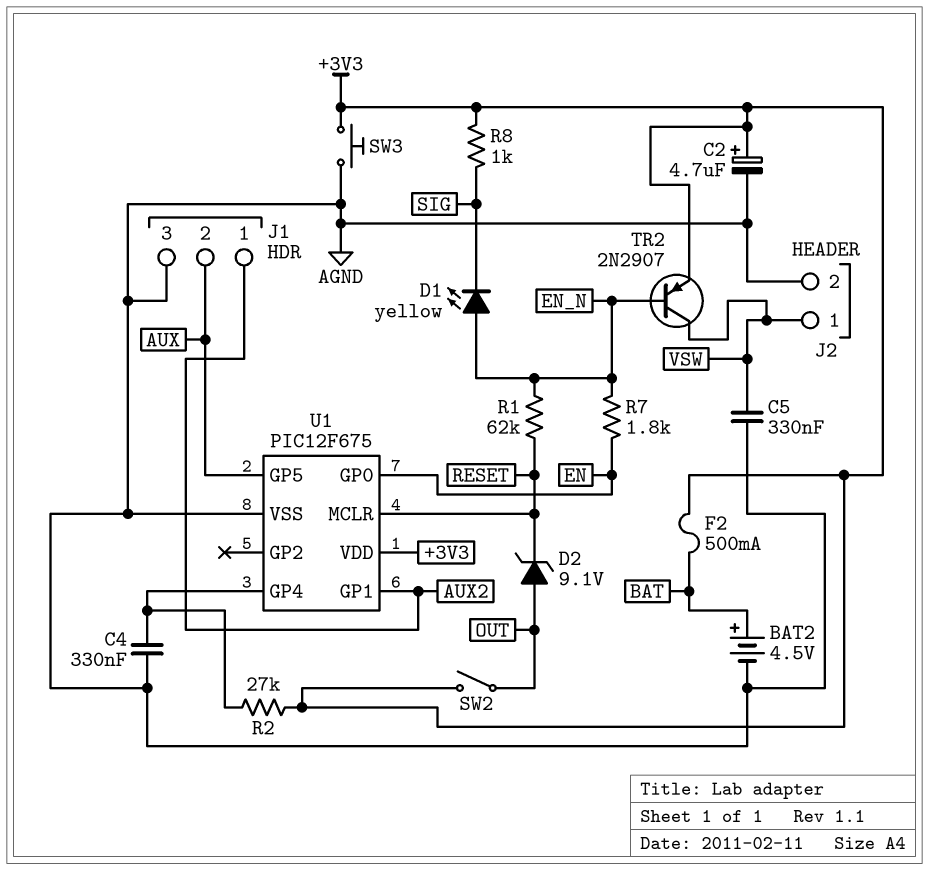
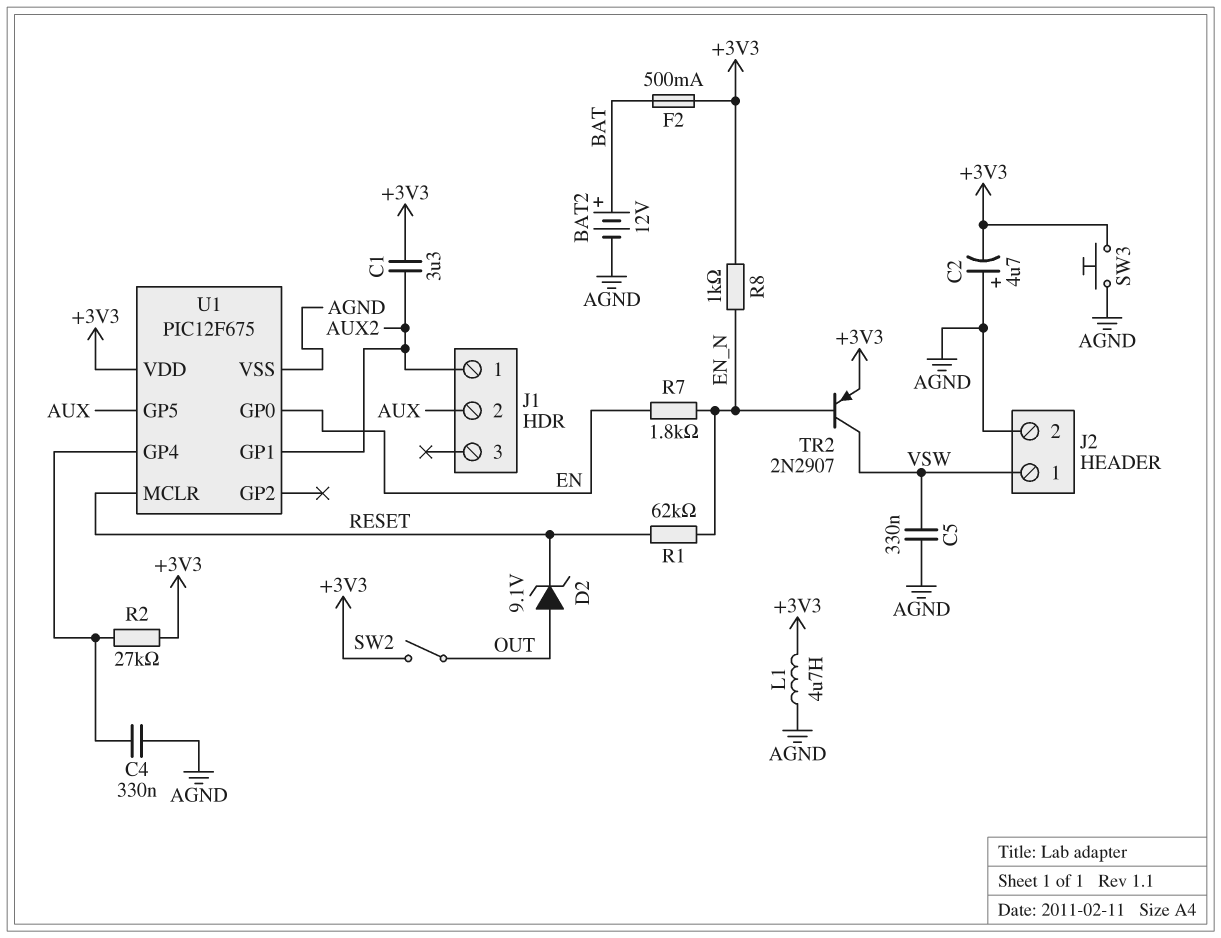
BAT2: 4.5V (plus BAT, minus AGND) -> 12V (plus BAT, minus AGND)
C1: none -> 3.3uF (+3V3, AUX2)
C2: 4.7uF (plus +3V3, minus AGND) -> 4.7uF (plus AGND, minus +3V3)
D1: LED yellow (A EN_N, K SIG) -> none
J1 pin 3: AGND -> none
L1: none -> 4.7uH (+3V3, AGND)
R8: 1k (+3V3, SIG) -> 1k (+3V3, EN_N)

